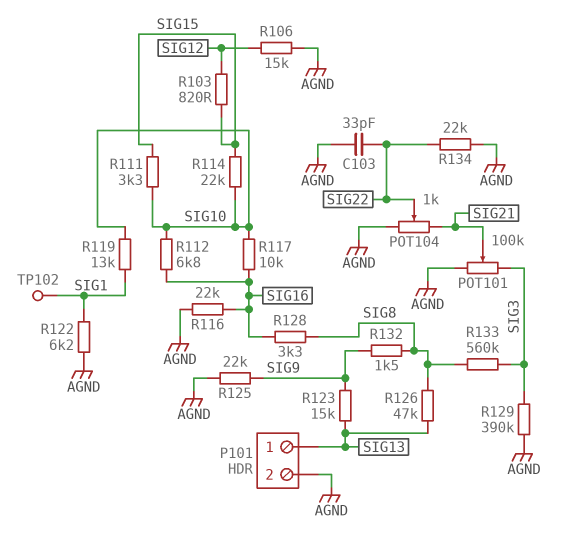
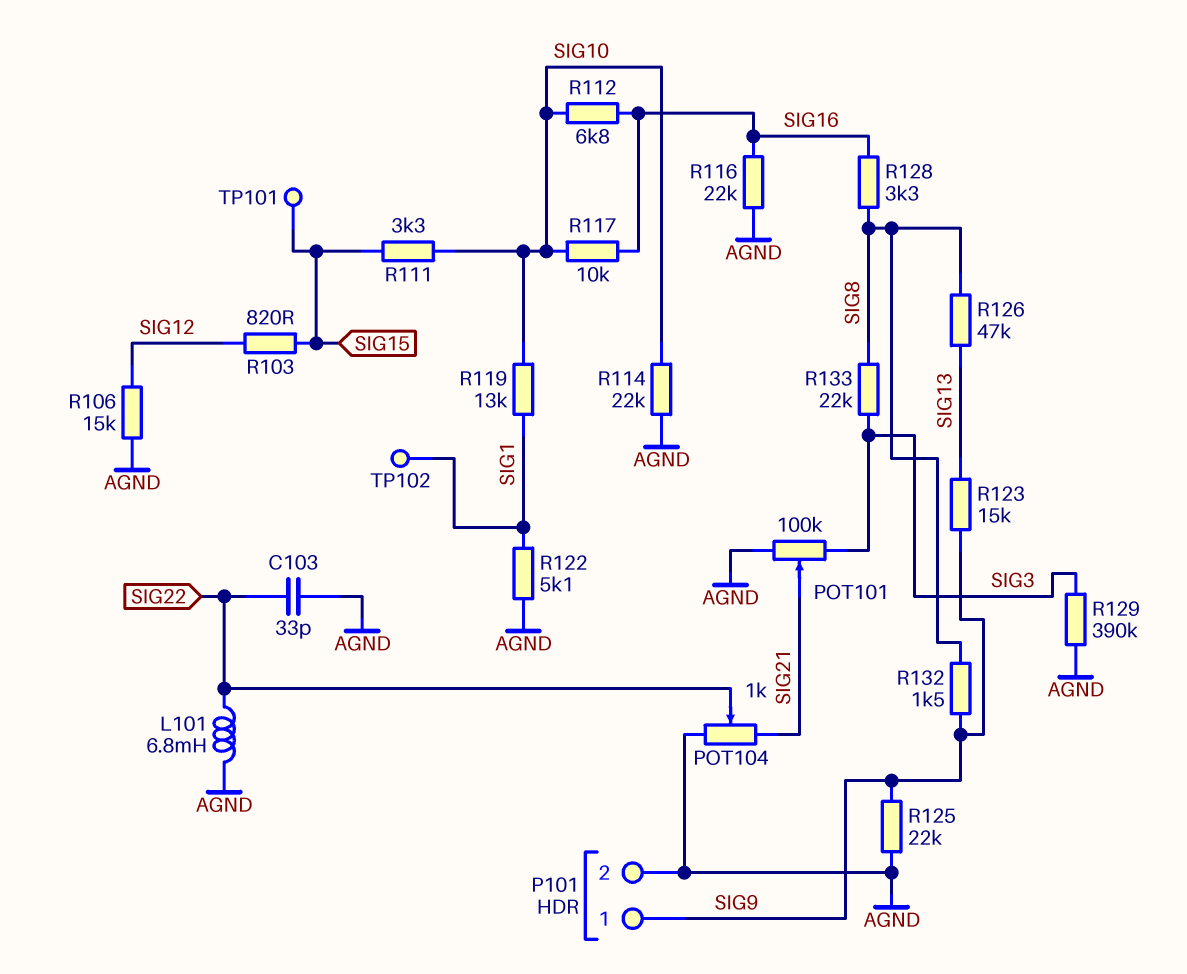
L101: none -> 6.8mH (AGND, SIG22)
P101 pin 1: SIG13 -> SIG9
R114: 22k (SIG10, SIG15) -> 22k (AGND, SIG10)
R122: 6.2k (AGND, SIG1) -> 5.1k (AGND, SIG1)
R133: 560k (SIG3, SIG8) -> 22k (SIG3, SIG8)
R134: 22k (AGND, SIG22) -> none
TP101: none -> test point (SIG15)

